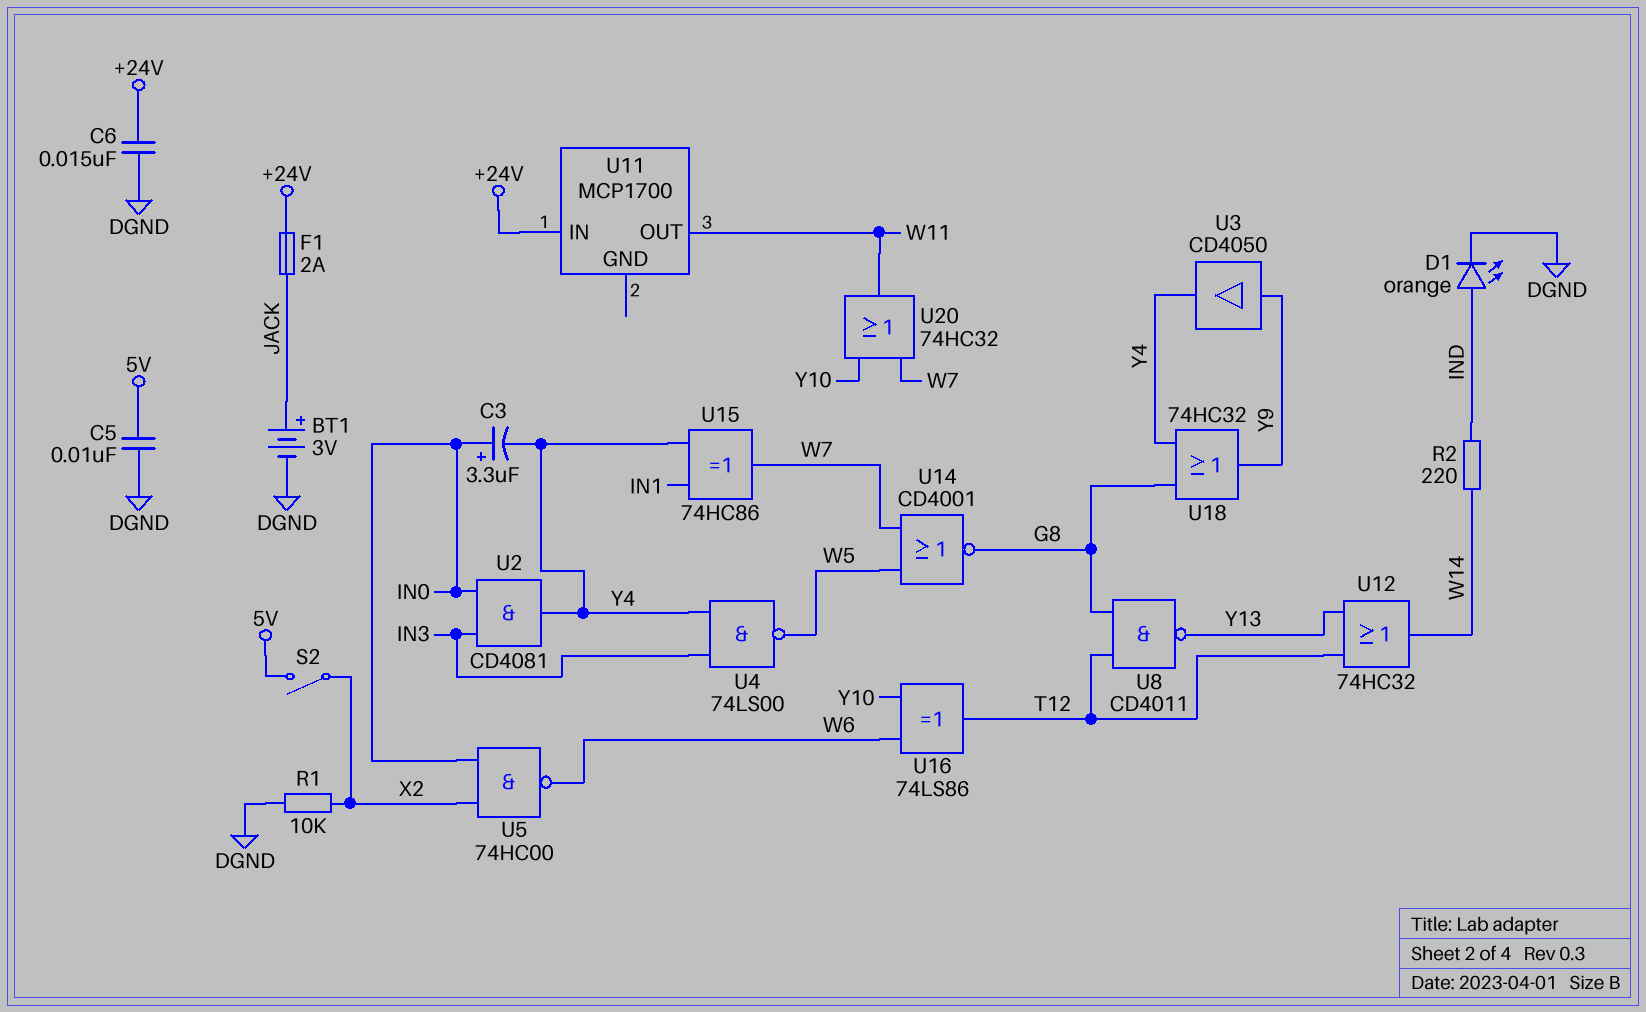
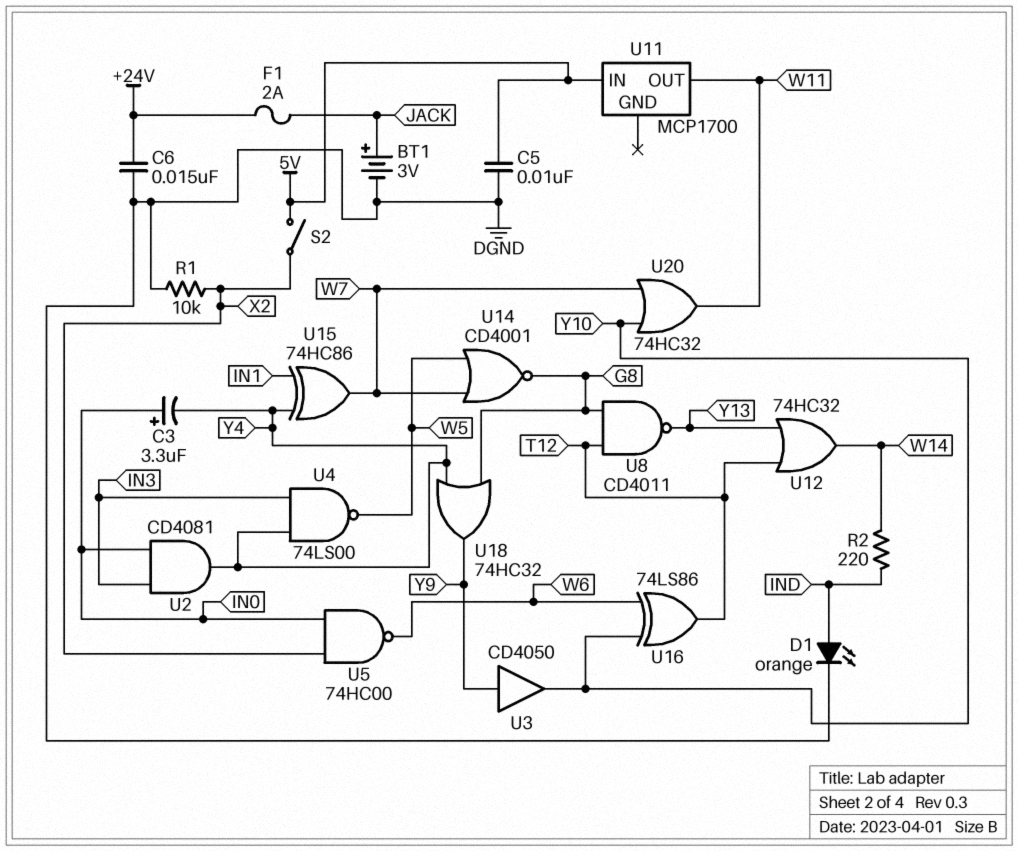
U3: buffer CD4050 (in Y9, out Y4) -> buffer CD4050 (in Y9, out Y10)
U11 pin IN: +24V -> 5V

